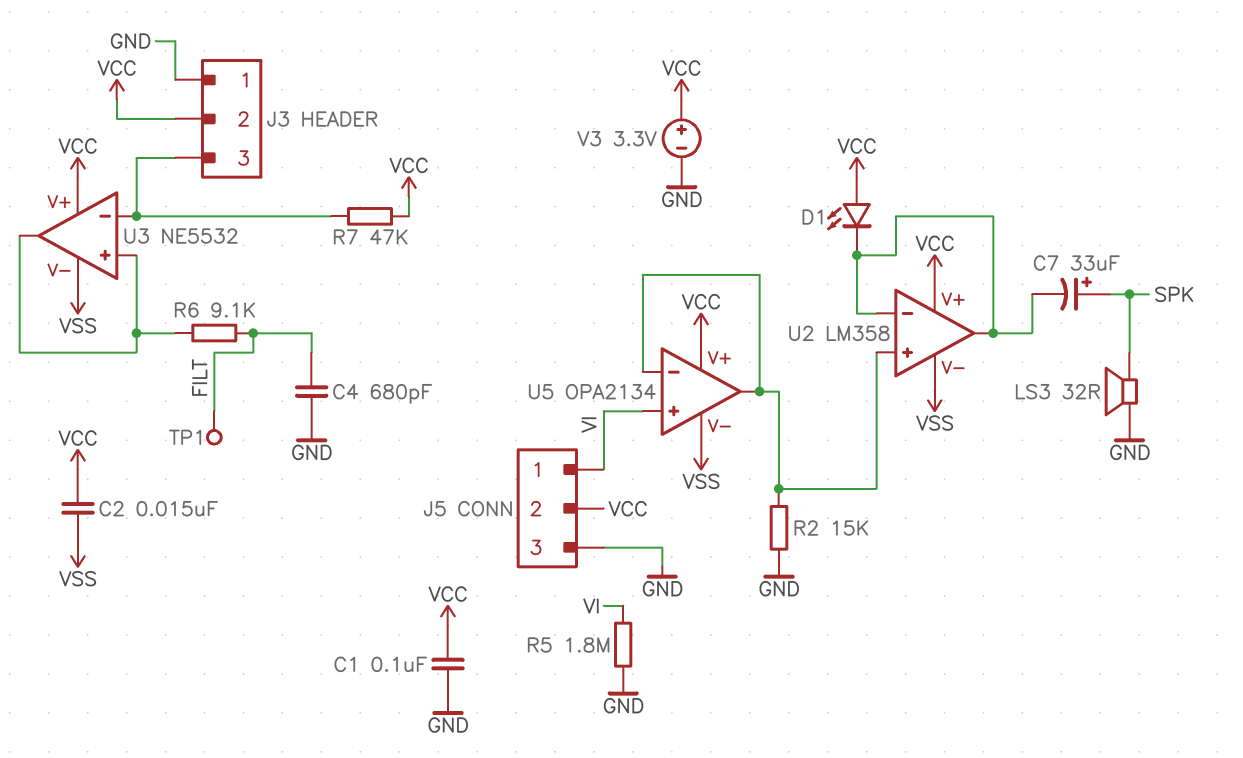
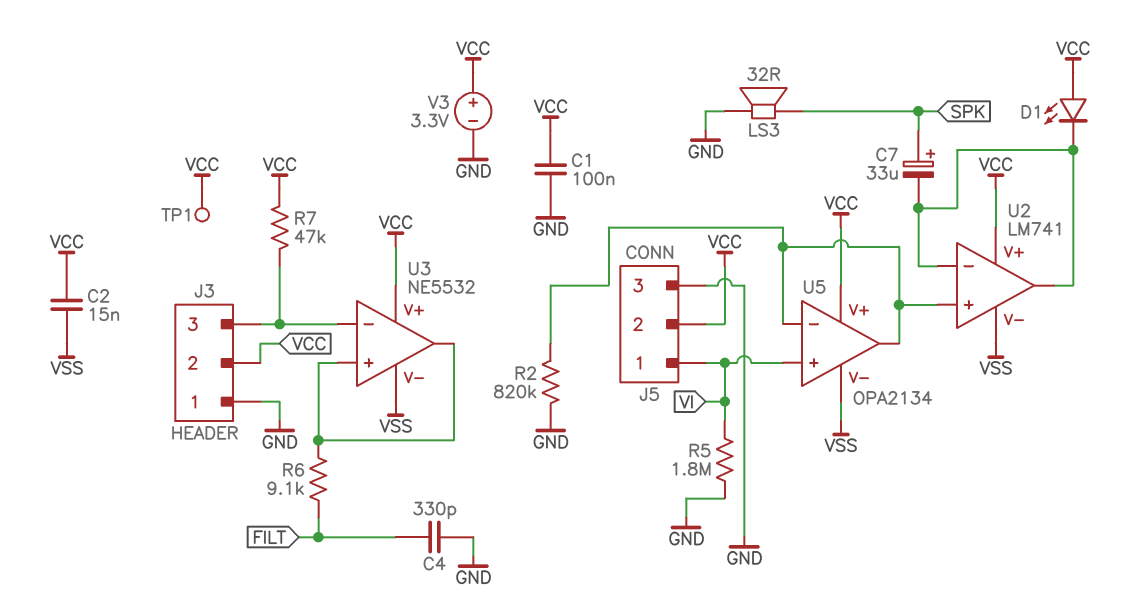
C4: 680pF (FILT, GND) -> 330pF (FILT, GND)
R2: 15k (GND, U2/in+) -> 820k (GND, U2/in+)
TP1: test point (FILT) -> test point (VCC)
U2: LM358 -> LM741

